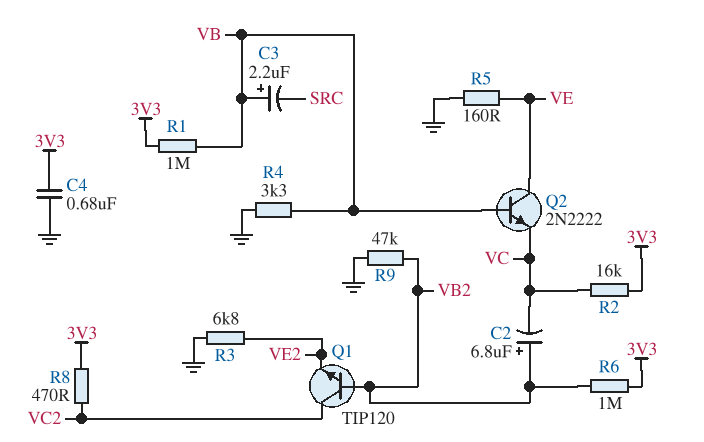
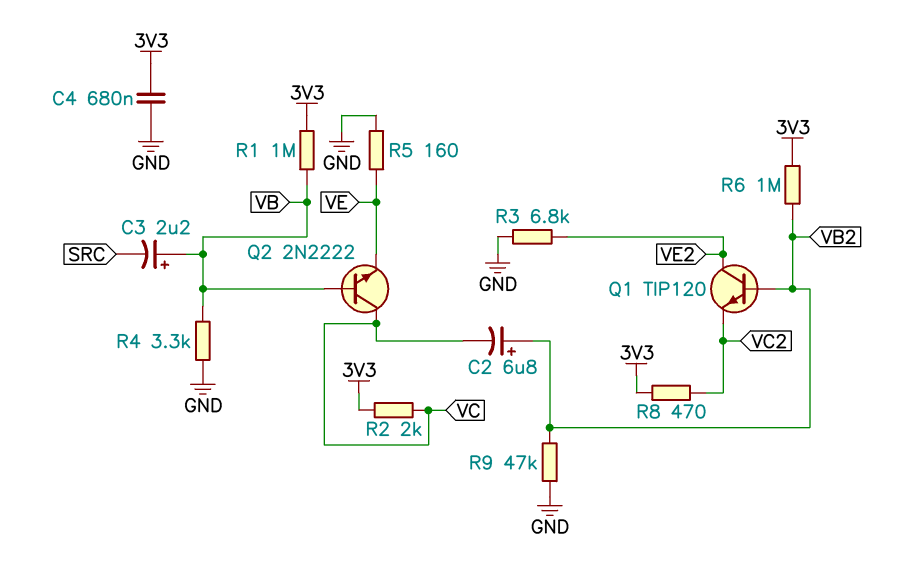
Q1: NPN TIP120 (B VB2, C VC2, E VE2) -> NPN TIP120 (B VB2, C VE2, E VC2)
Q2: NPN 2N2222 (B VB, C VE, E VC) -> NPN 2N2222 (B VB, C VC, E VE)
R2: 16k (3V3, VC) -> 2k (3V3, VC)

